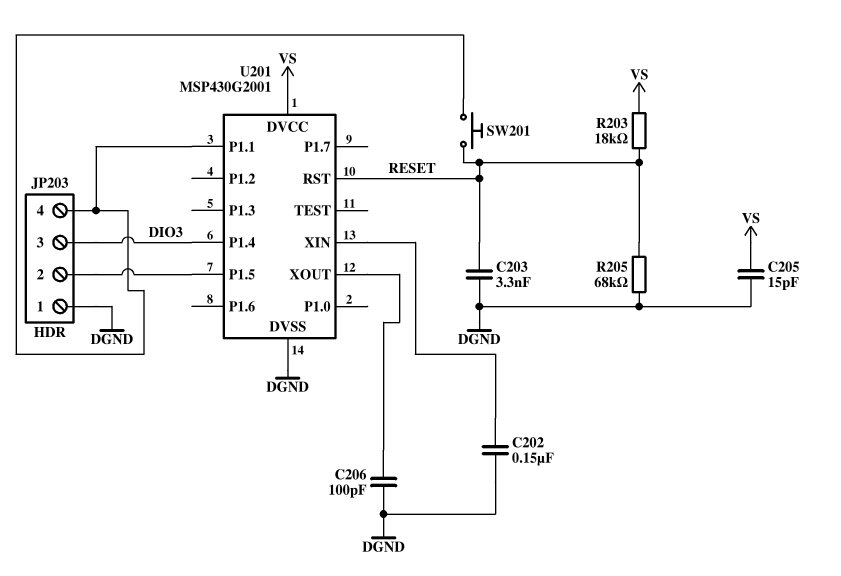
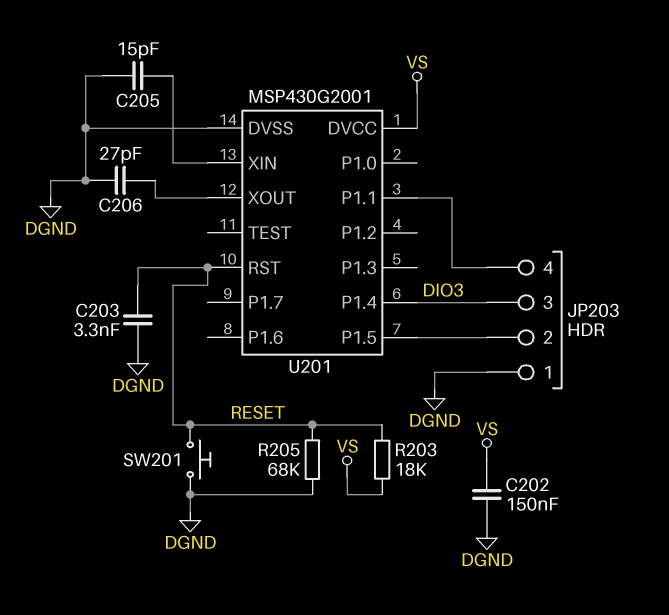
C202: 150nF (DGND, U201/XIN) -> 150nF (DGND, VS)
C205: 15pF (DGND, VS) -> 15pF (DGND, U201/XIN)
C206: 100pF (DGND, U201/XOUT) -> 27pF (DGND, U201/XOUT)
SW201: button (JP203/4, RESET) -> button (DGND, RESET)

